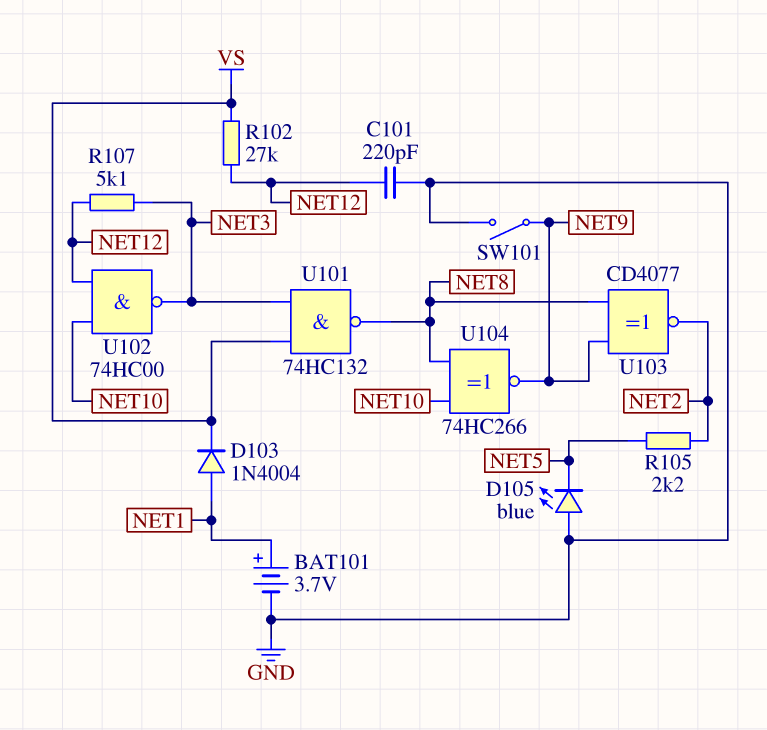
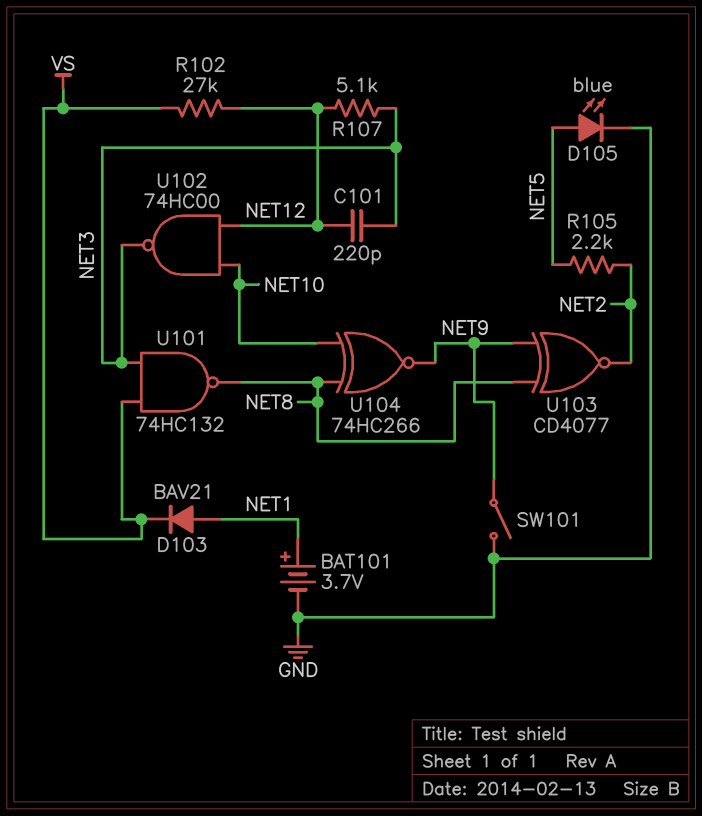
C101: 220pF (GND, NET12) -> 220pF (NET3, NET12)
D103: diode 1N4004 (A NET1, K VS) -> diode BAV21 (A NET1, K VS)
D105: LED blue (A GND, K NET5) -> LED blue (A NET5, K GND)

